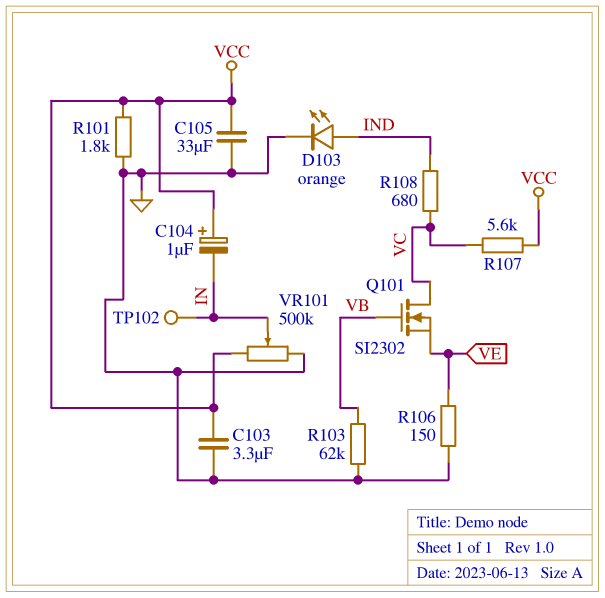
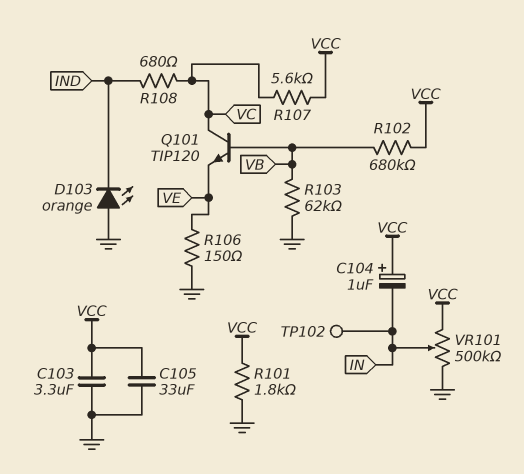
D103: LED orange (A IND, K GND) -> LED orange (A GND, K IND)
Q101: NMOS SI2302 (G VB, D VC, S VE) -> NPN TIP120 (B VB, C VC, E VE)
R102: none -> 680k (VB, VCC)

